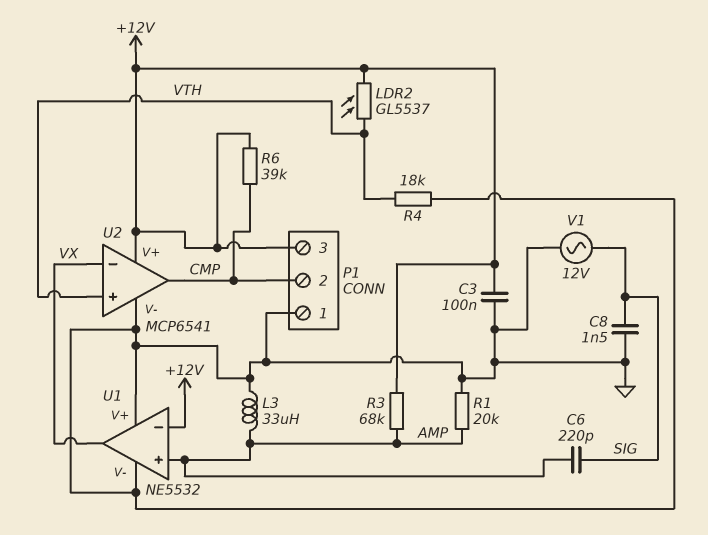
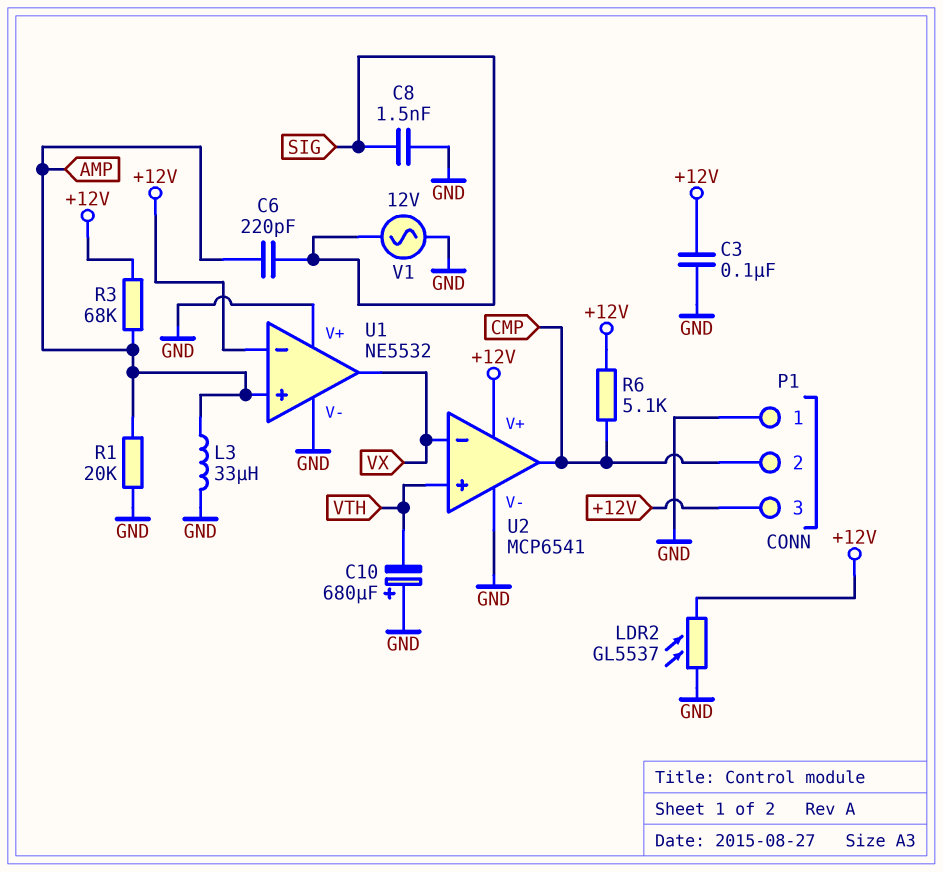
C10: none -> 680uF (plus GND, minus VTH)
LDR2: GL5537 (+12V, VTH) -> GL5537 (+12V, GND)
R4: 18k (GND, VTH) -> none
R6: 39k (+12V, CMP) -> 5.1k (+12V, CMP)

